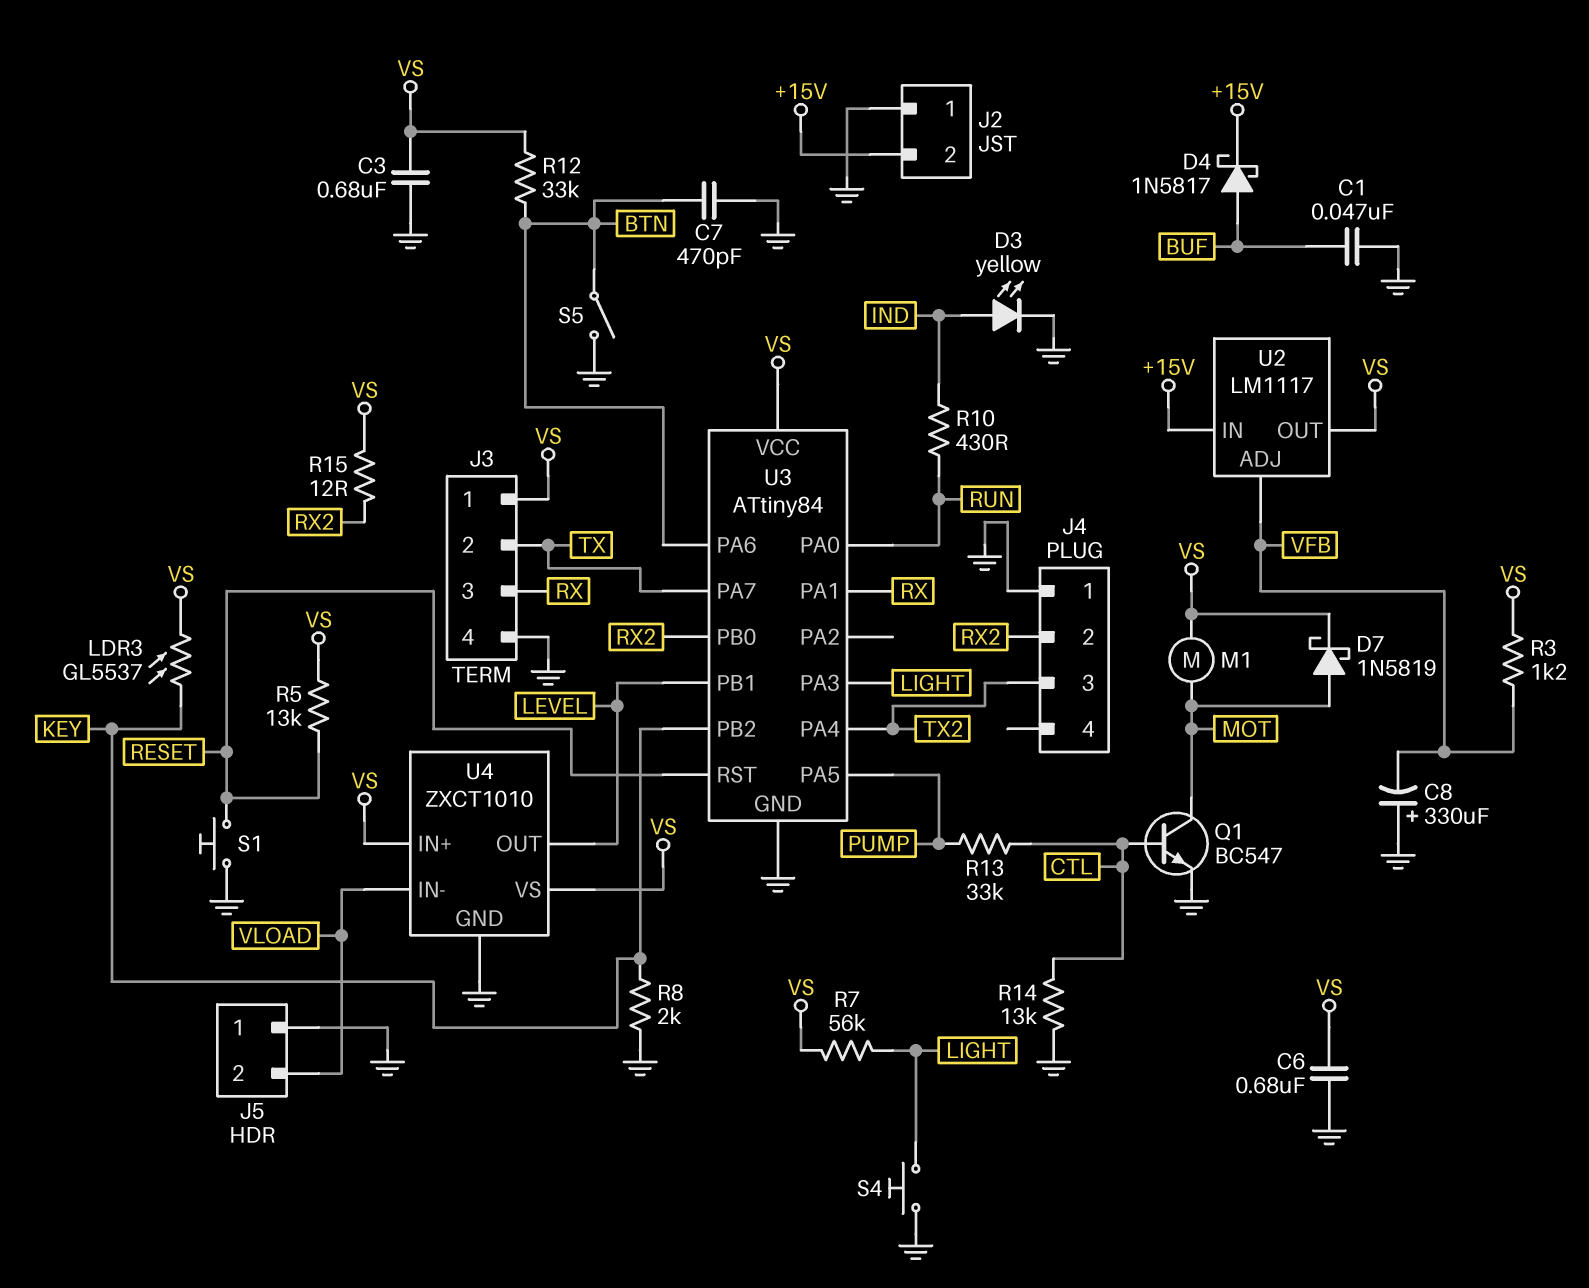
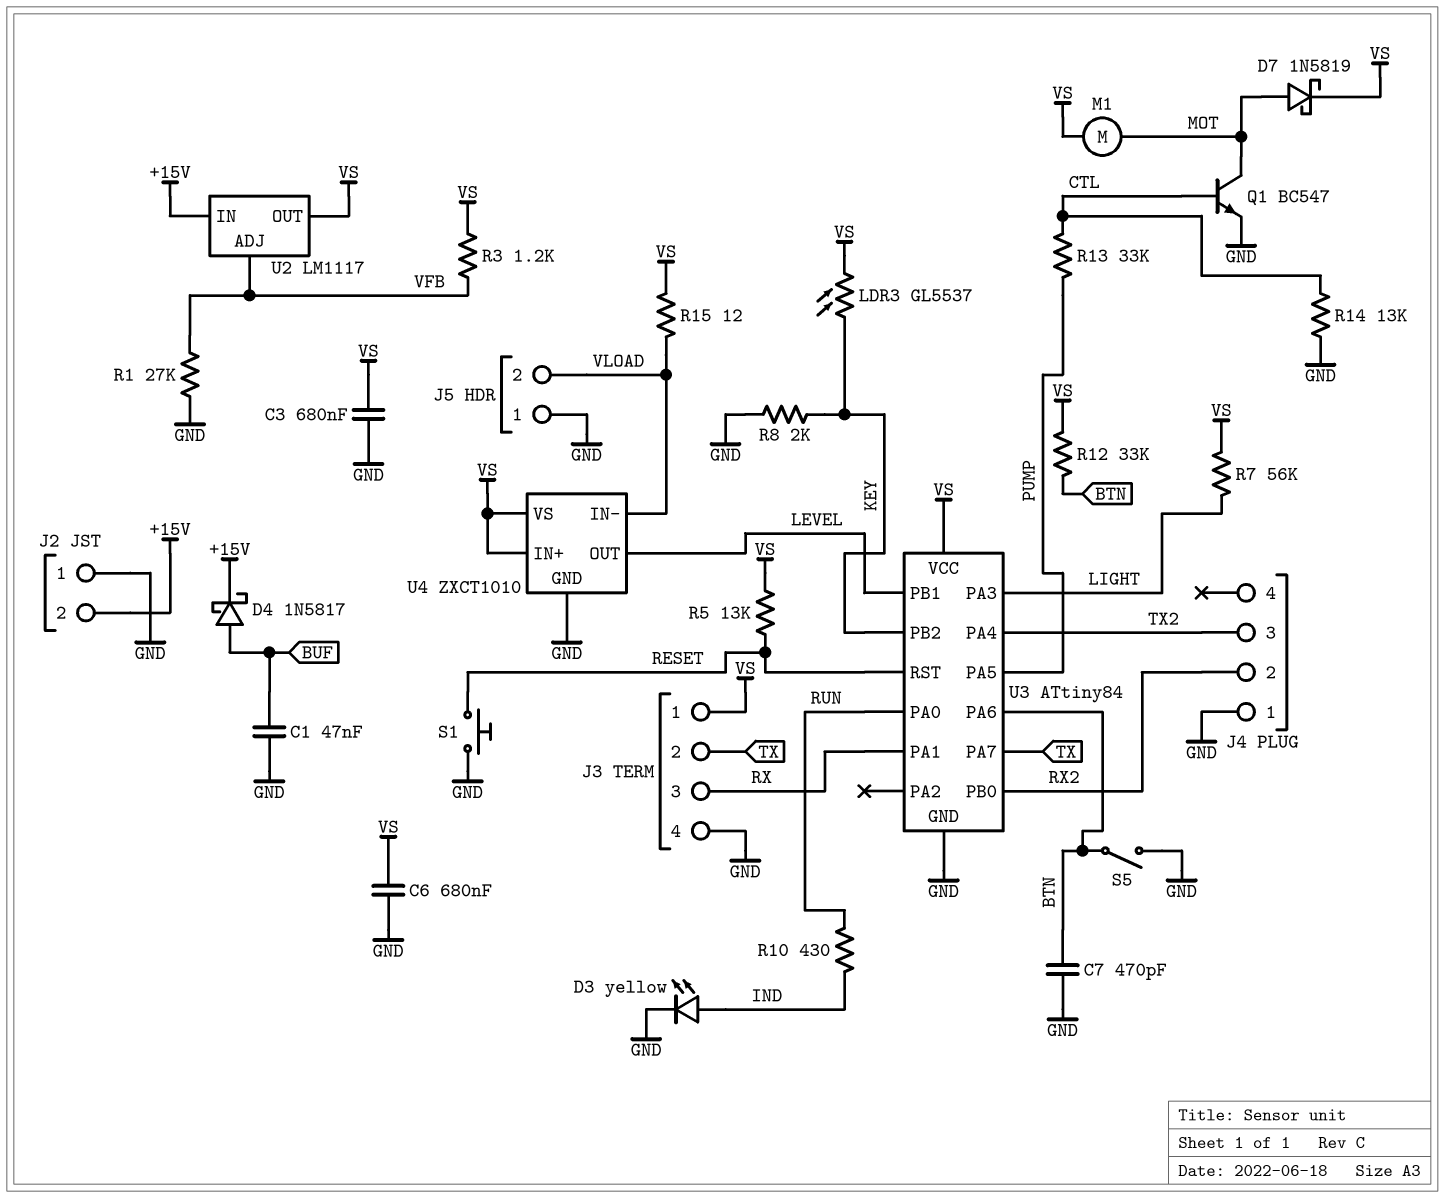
C8: 330uF (plus GND, minus VFB) -> none
R1: none -> 27k (GND, VFB)
R15: 12 (RX2, VS) -> 12 (VLOAD, VS)
S4: button (GND, LIGHT) -> none

